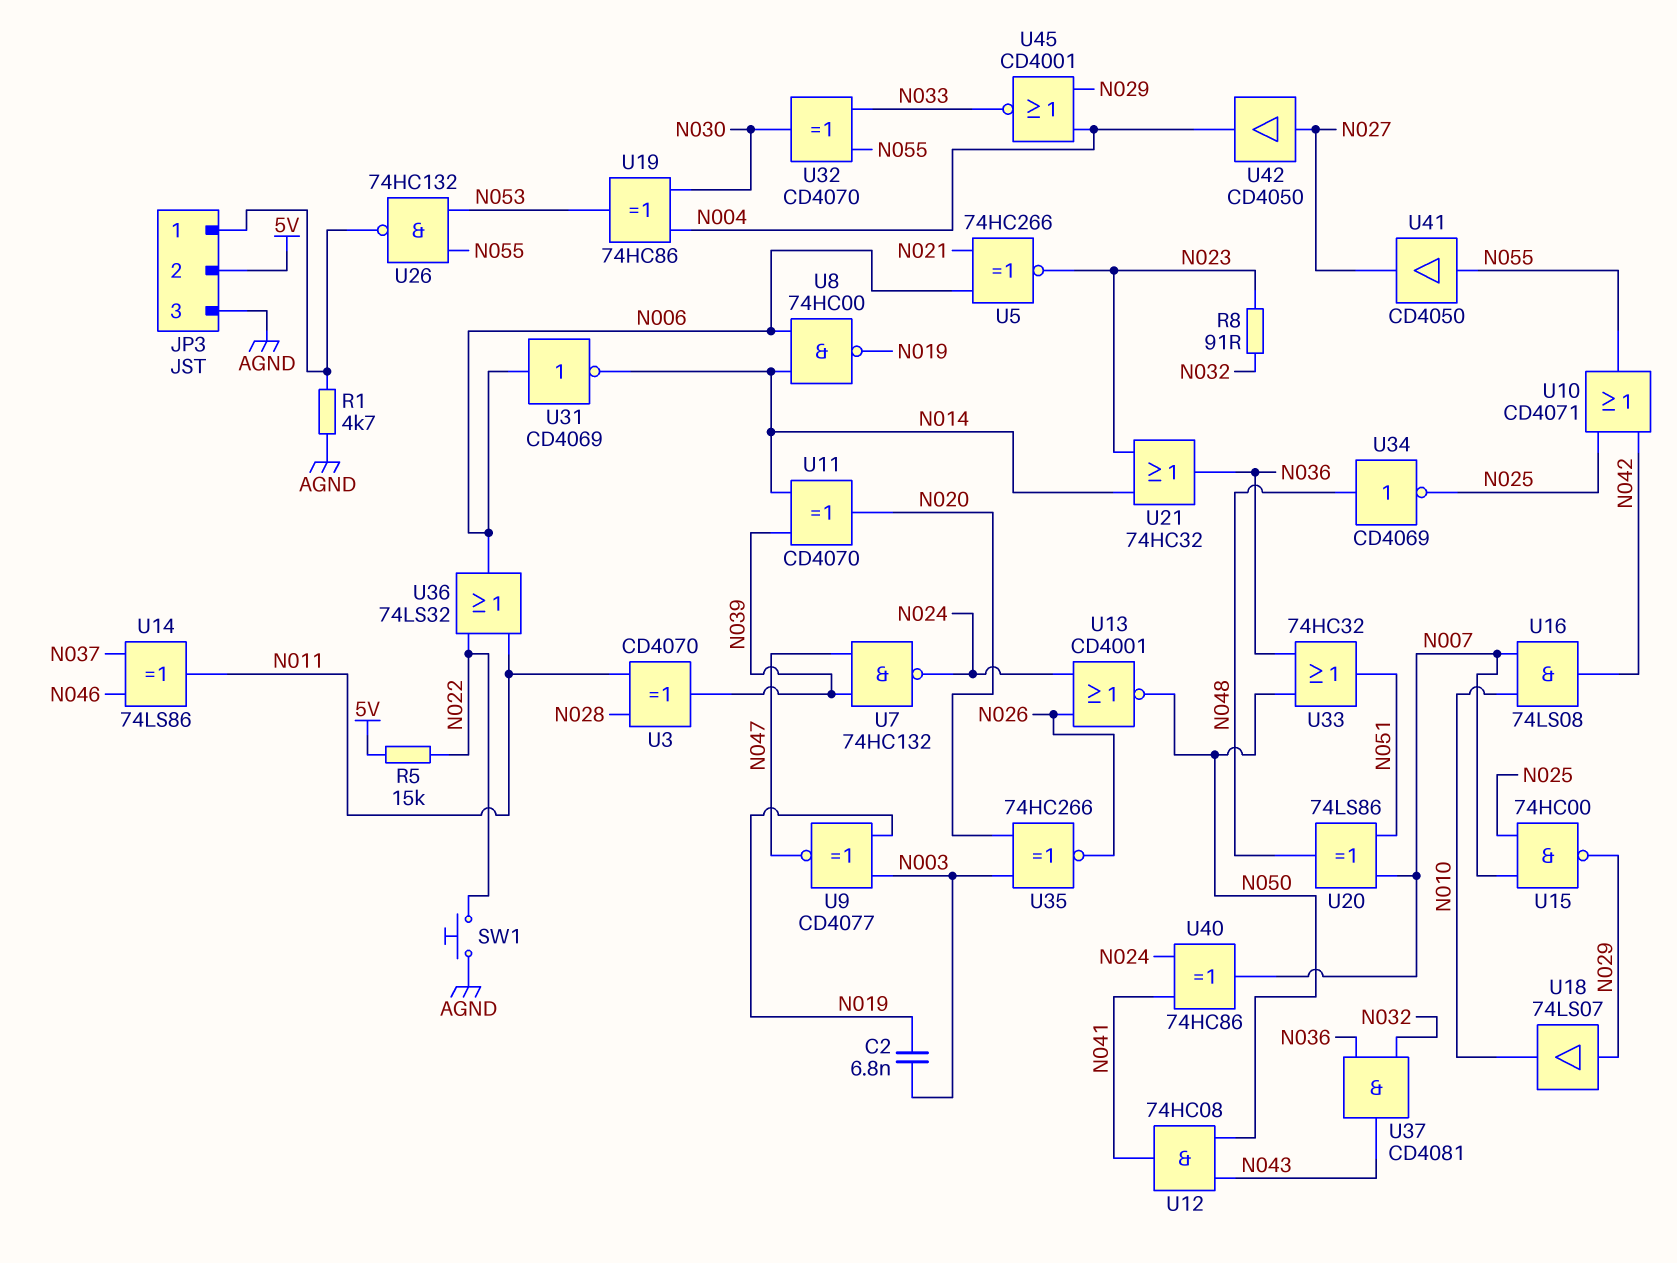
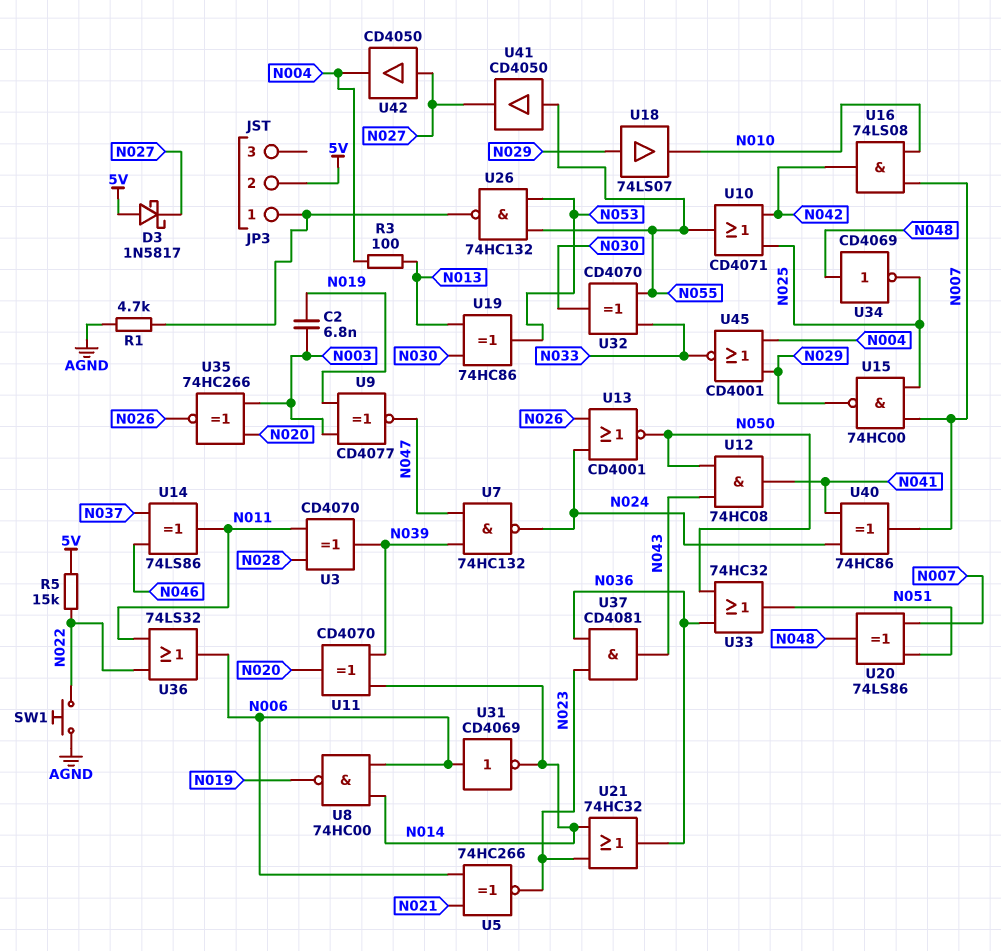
D3: none -> schottky 1N5817 (A 5V, K N027)
JP3 pin 3: AGND -> none
R3: none -> 100 (N004, N013)
R8: 91 (N023, N032) -> none
U19: XOR 74HC86 (in N004, in N030, out N053) -> XOR 74HC86 (in N013, in N030, out N053)
U37: AND CD4081 (in N032, in N036, out N043) -> AND CD4081 (in N023, in N036, out N043)

